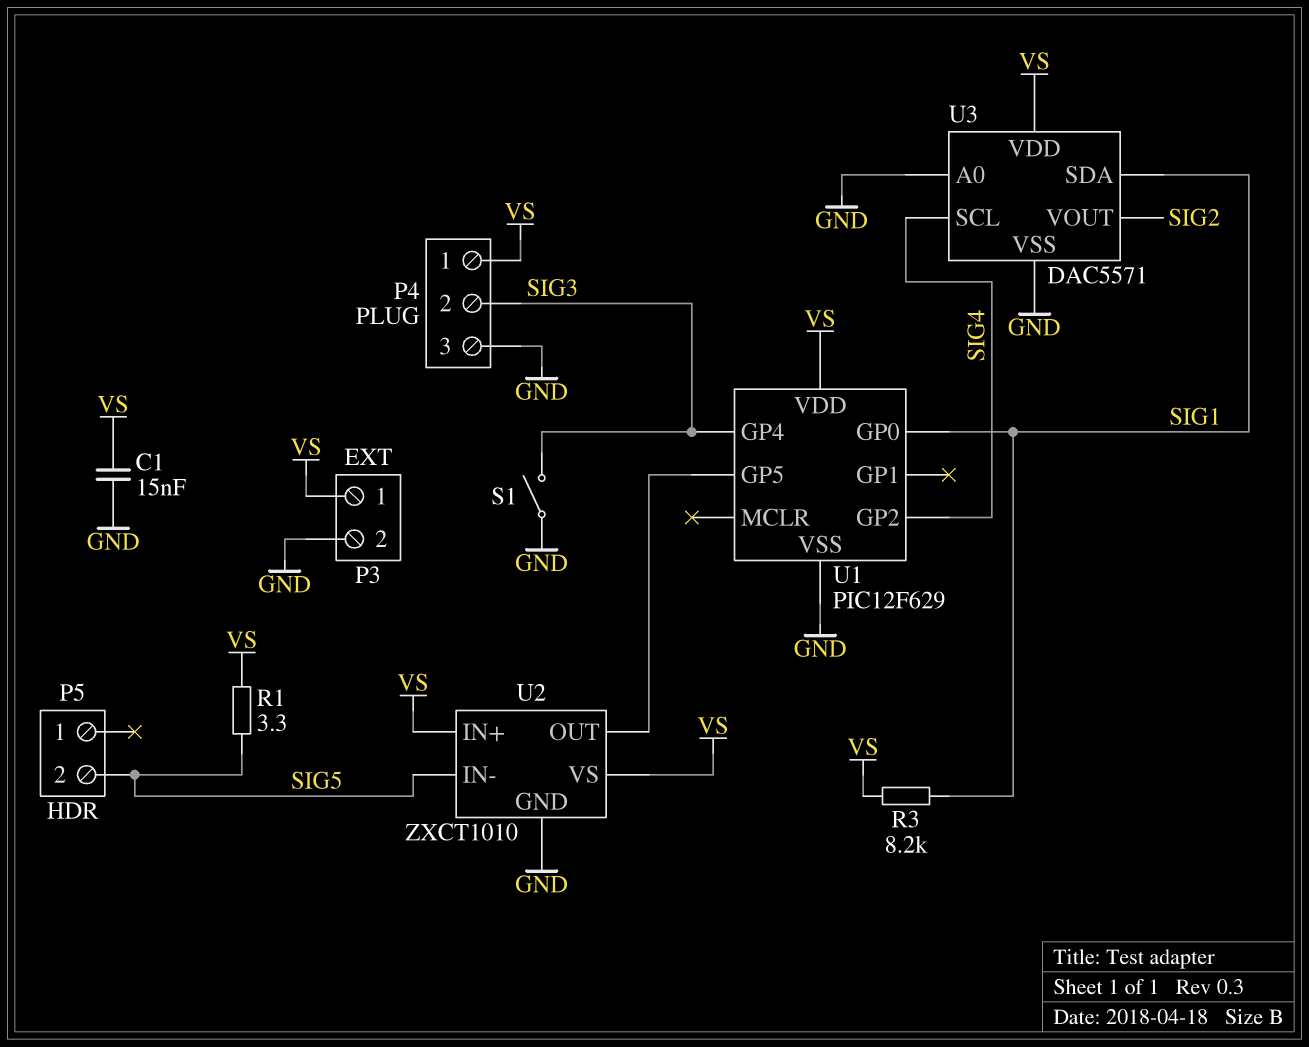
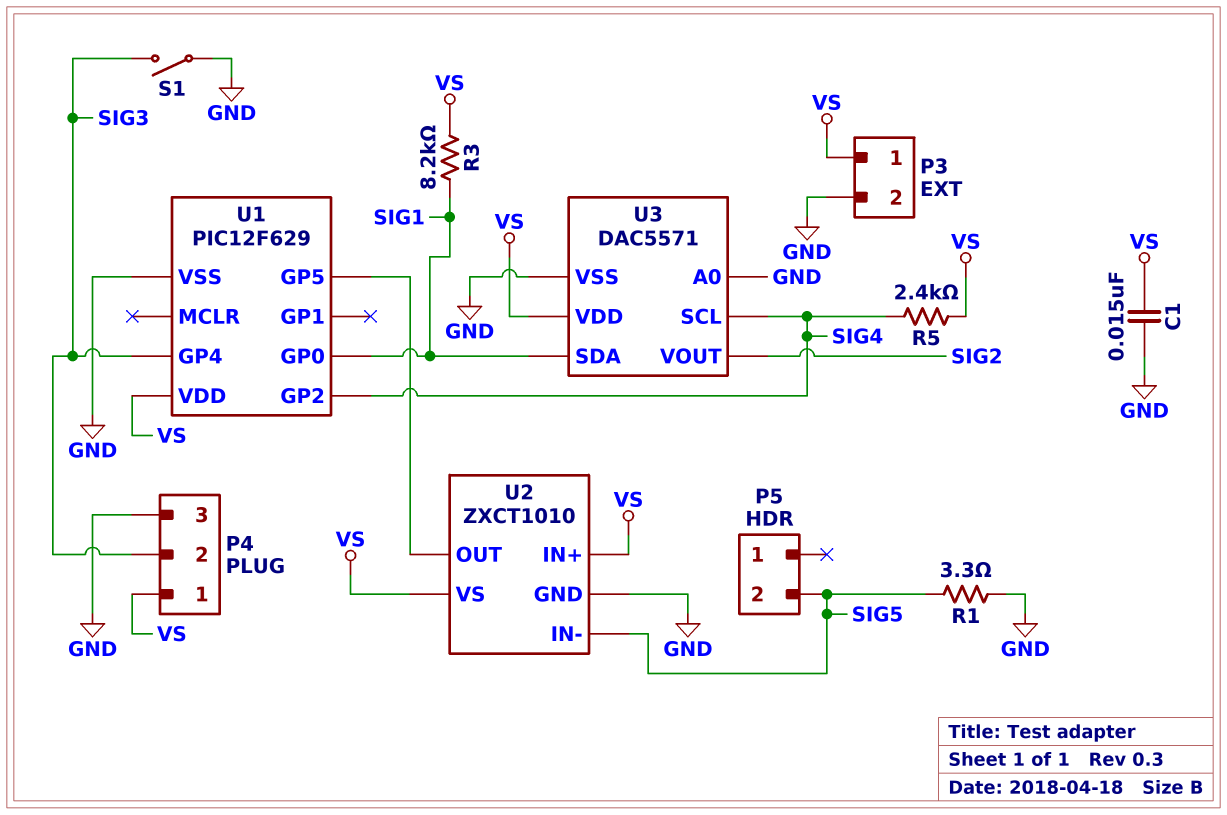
R1: 3.3 (SIG5, VS) -> 3.3 (GND, SIG5)
R5: none -> 2.4k (SIG4, VS)

